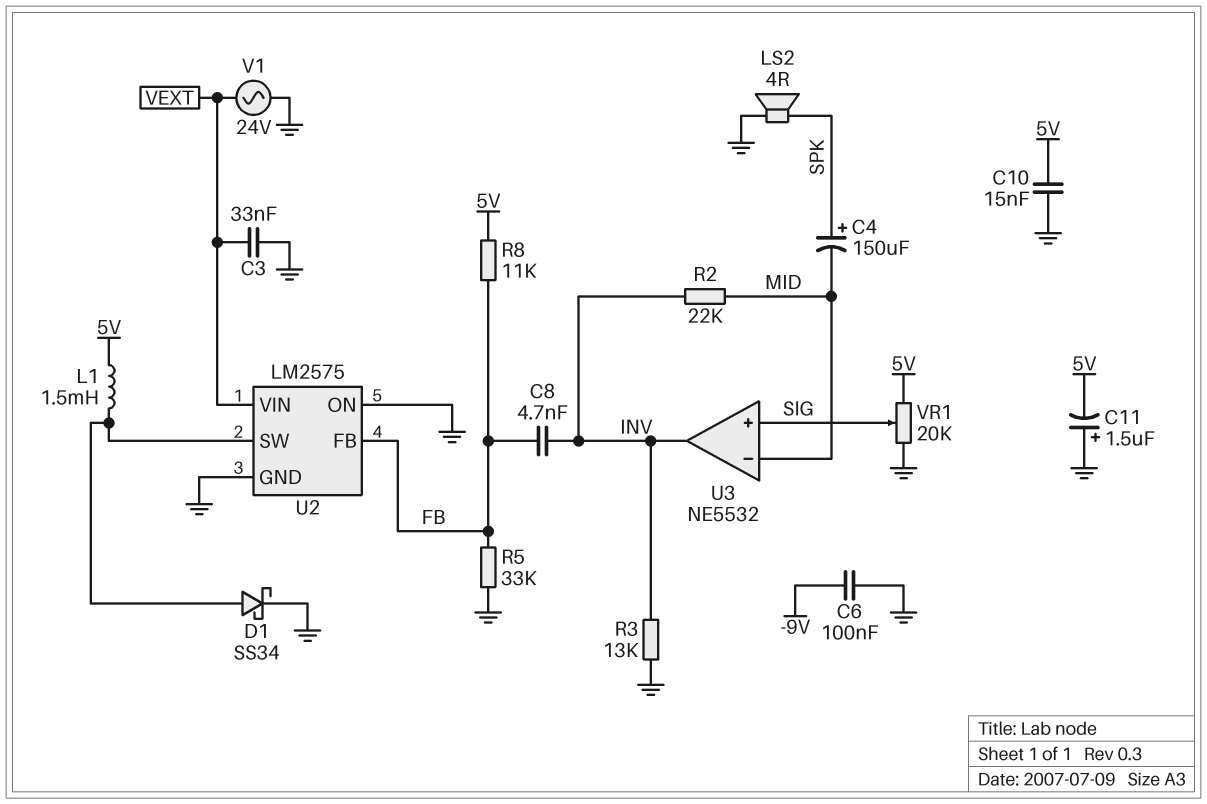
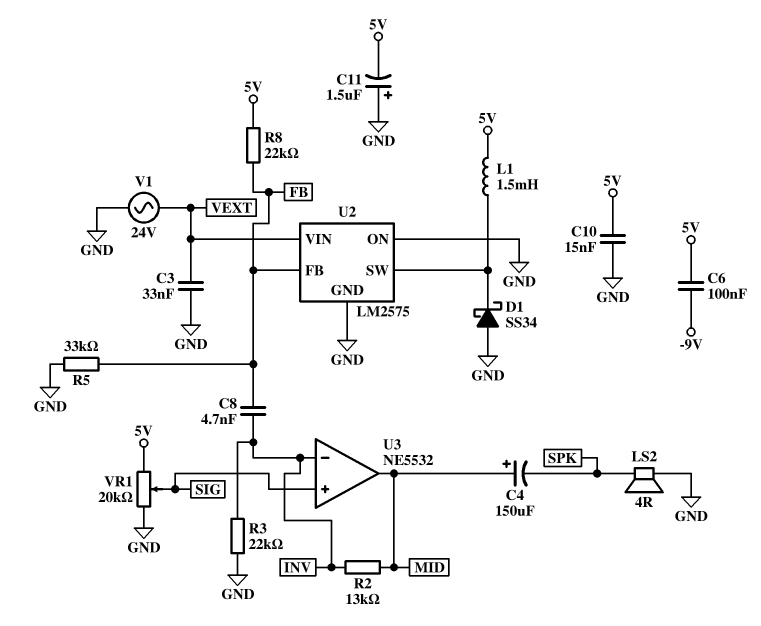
C4: 150uF (plus SPK, minus MID) -> 150uF (plus MID, minus SPK)
C6: 100nF (-9V, GND) -> 100nF (-9V, 5V)
D1: schottky SS34 (A U2/SW, K GND) -> schottky SS34 (A GND, K U2/SW)
R2: 22k (INV, MID) -> 13k (INV, MID)
R3: 13k (GND, INV) -> 22k (GND, INV)
R8: 11k (5V, FB) -> 22k (5V, FB)
U3 pin in-: MID -> INV
U3 pin out: INV -> MID

